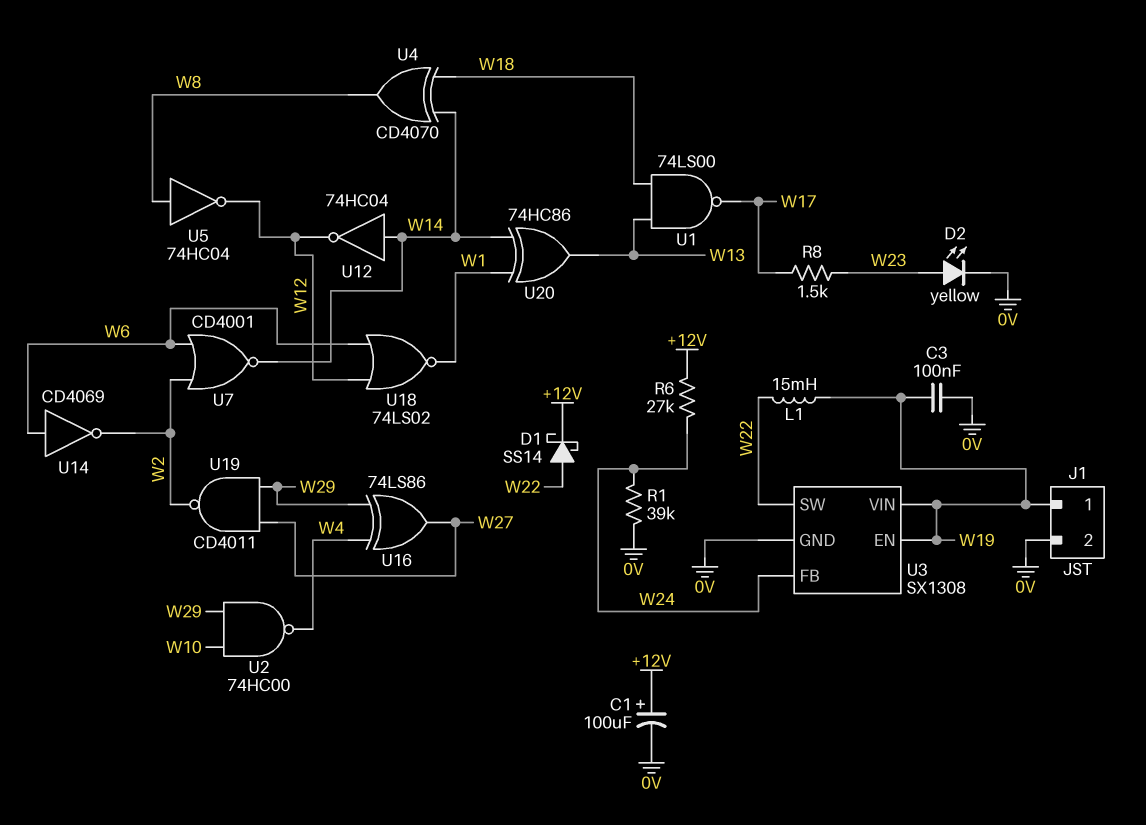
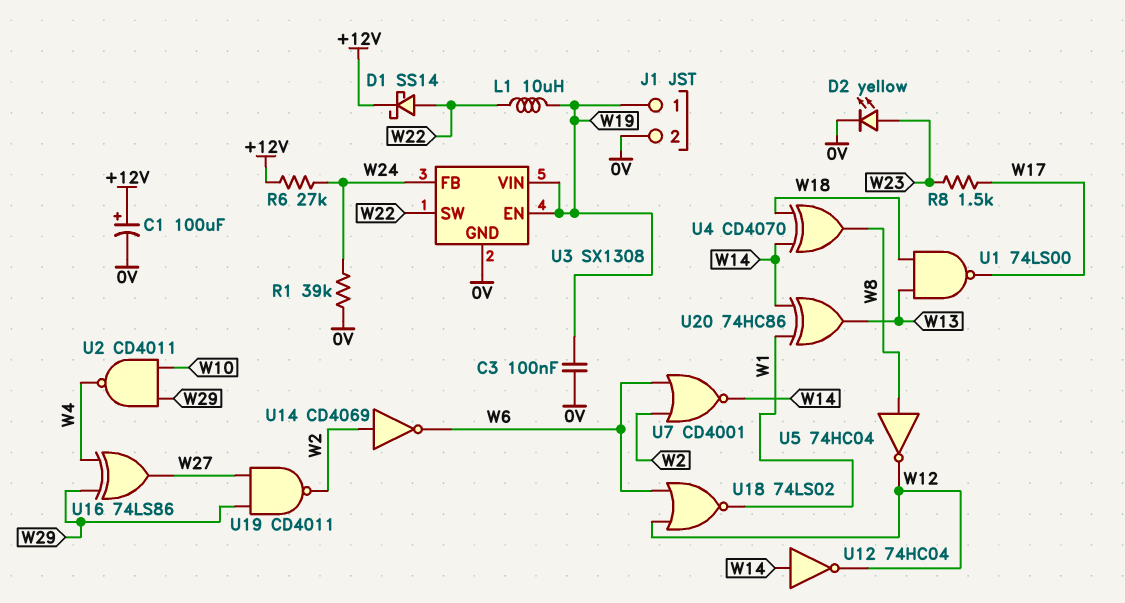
L1: 15mH (W19, W22) -> 10uH (W19, W22)
U2: NAND 74HC00 (in W10, in W29, out W4) -> NAND CD4011 (in W10, in W29, out W4)
U14: NOT CD4069 (in W6, out W2) -> NOT CD4069 (in W2, out W6)

